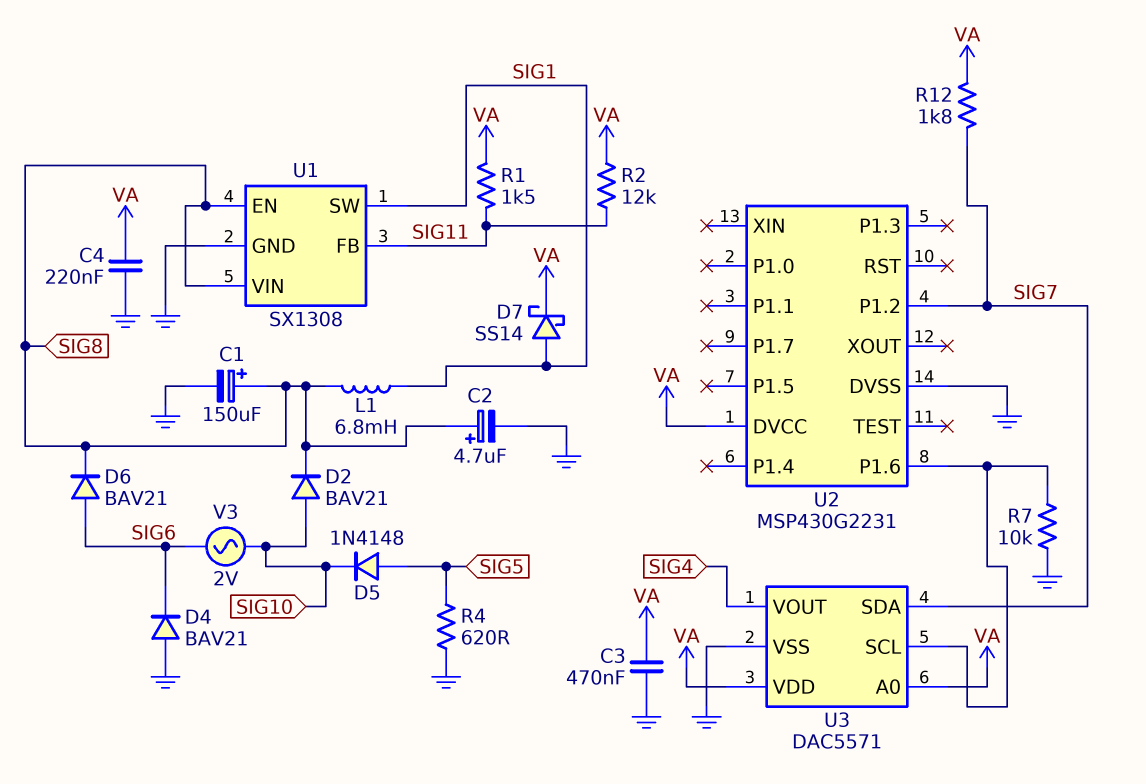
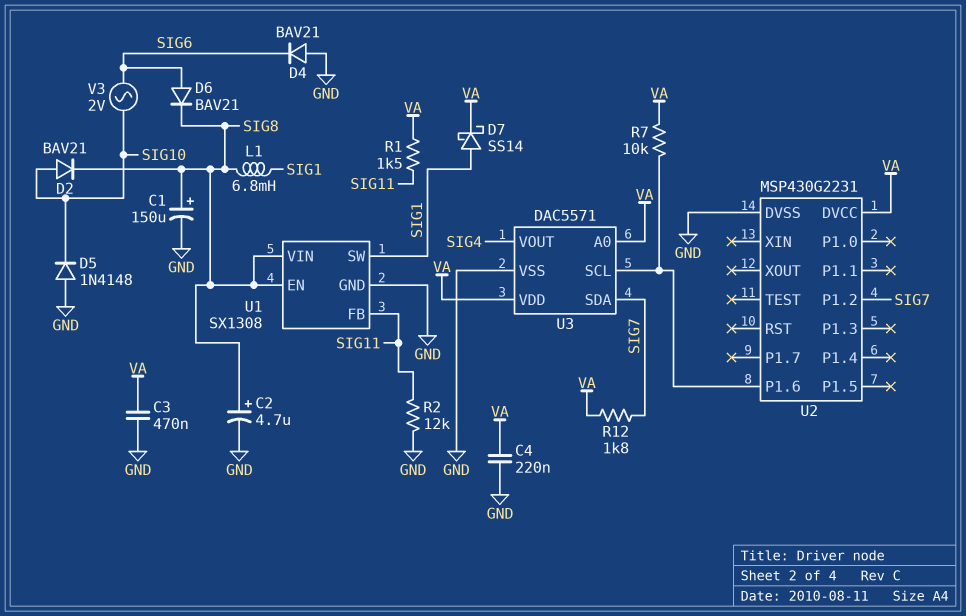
D5: diode 1N4148 (A SIG5, K SIG10) -> diode 1N4148 (A GND, K SIG10)
R2: 12k (SIG11, VA) -> 12k (GND, SIG11)
R4: 620 (GND, SIG5) -> none
R7: 10k (GND, U2/P1.6) -> 10k (U2/P1.6, VA)

